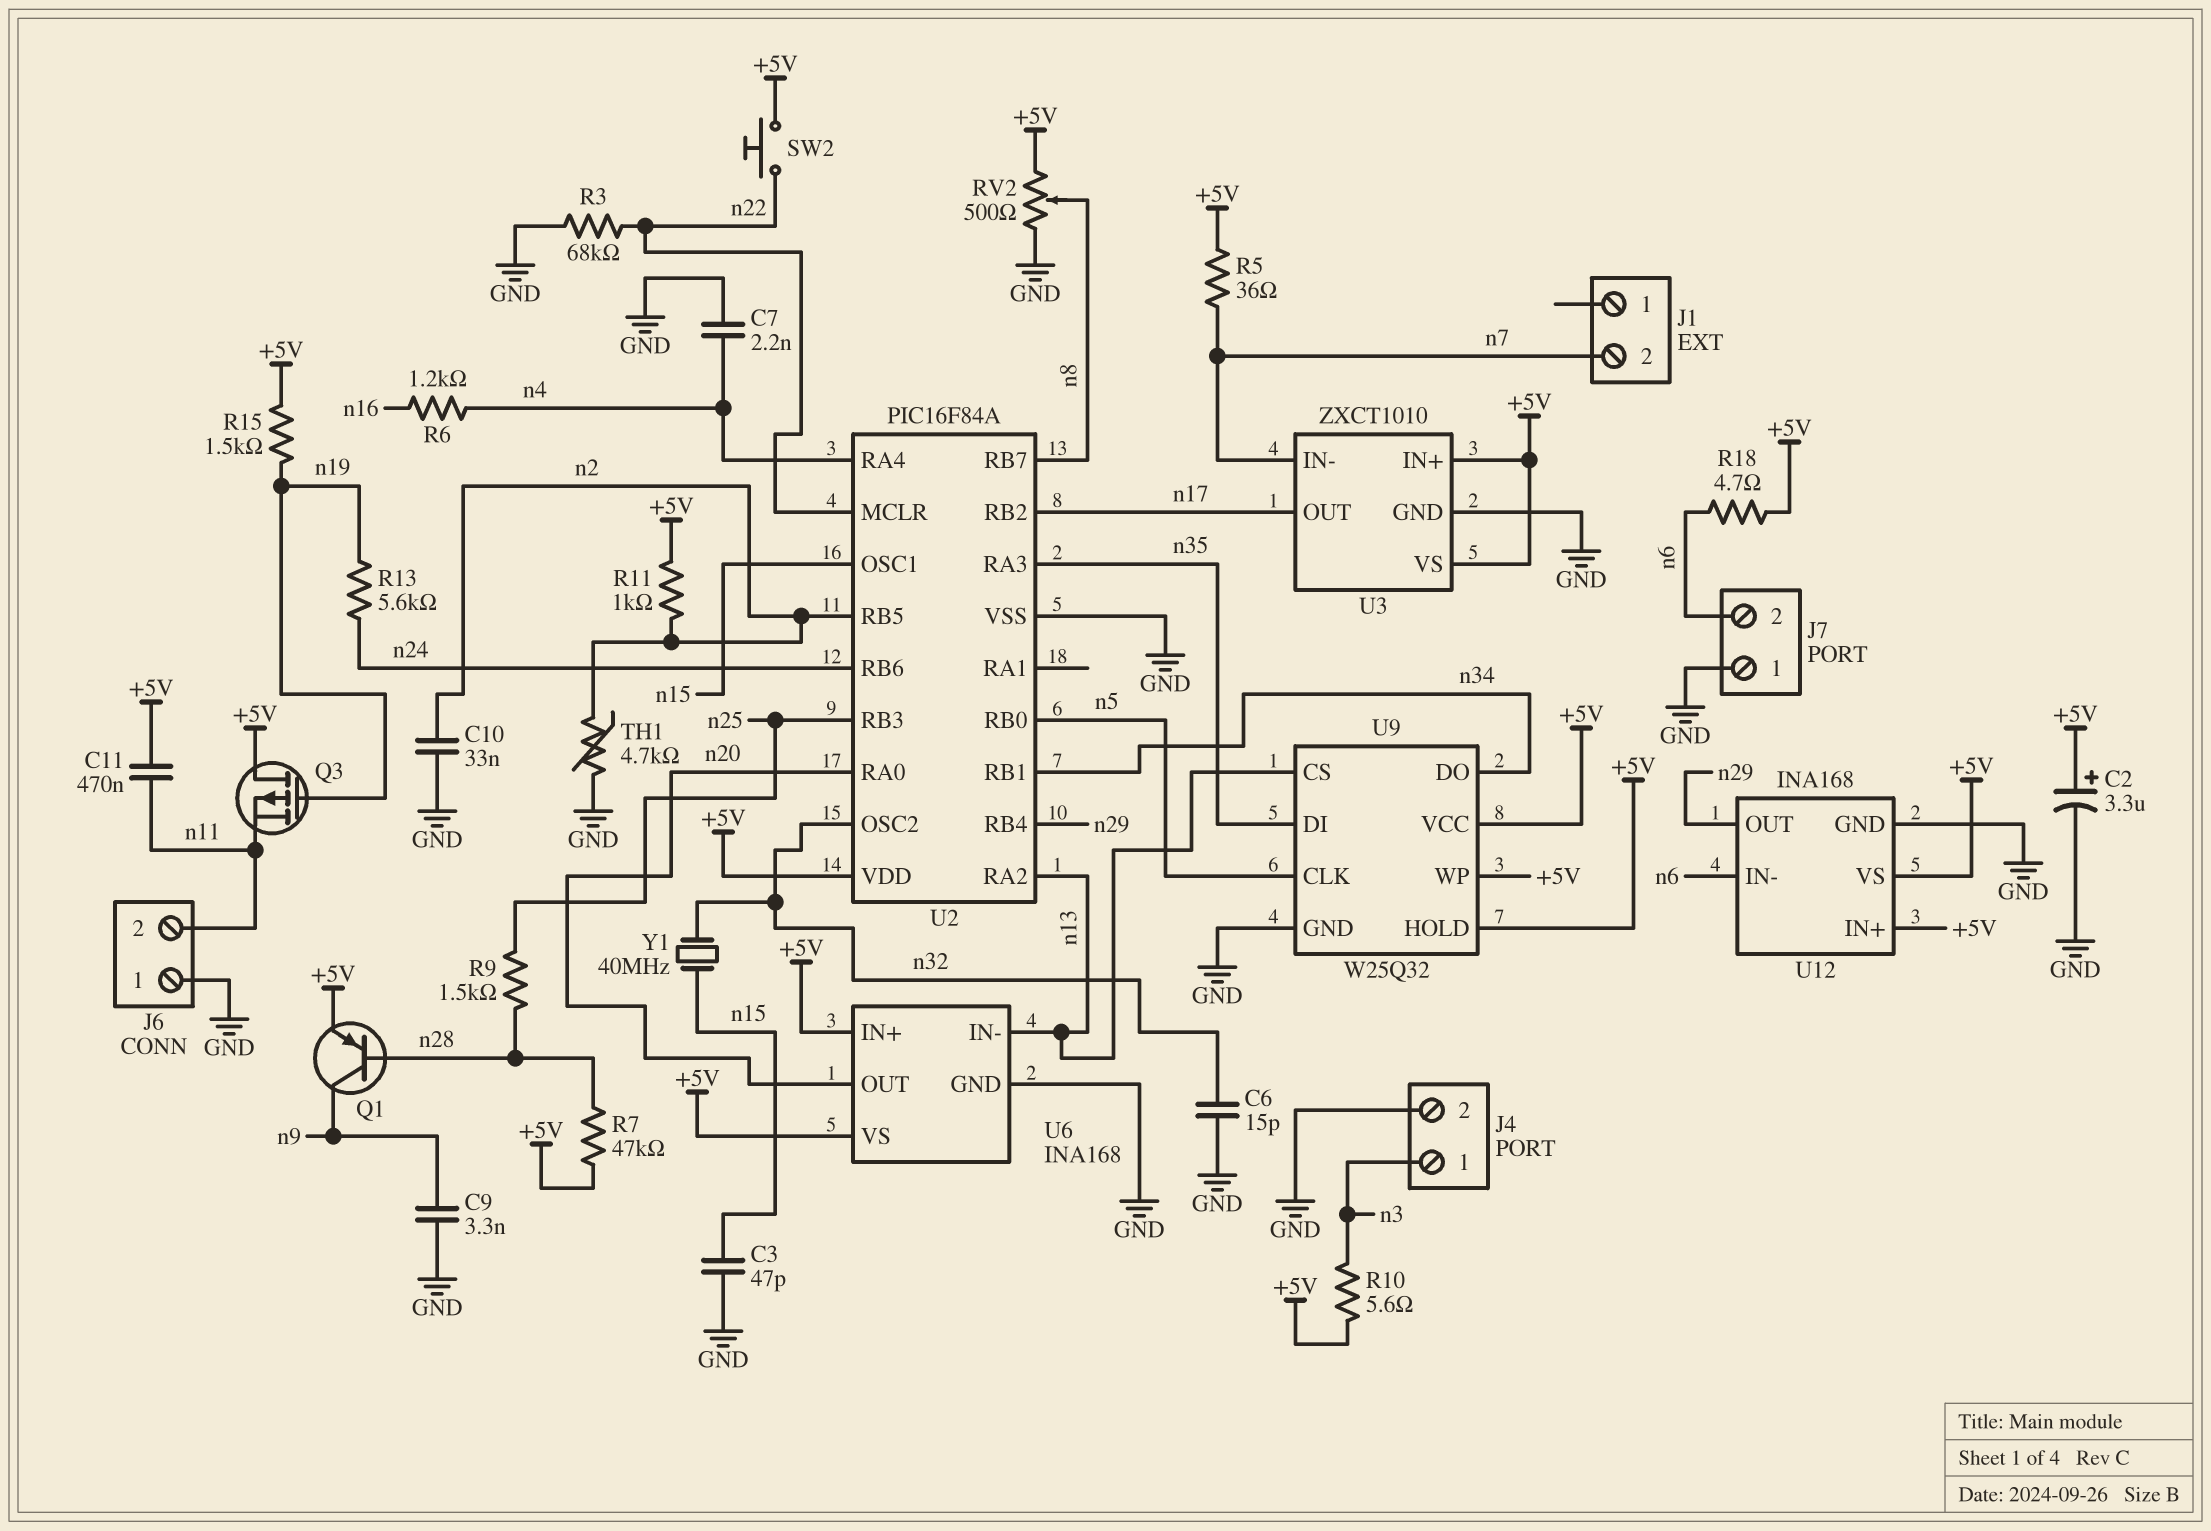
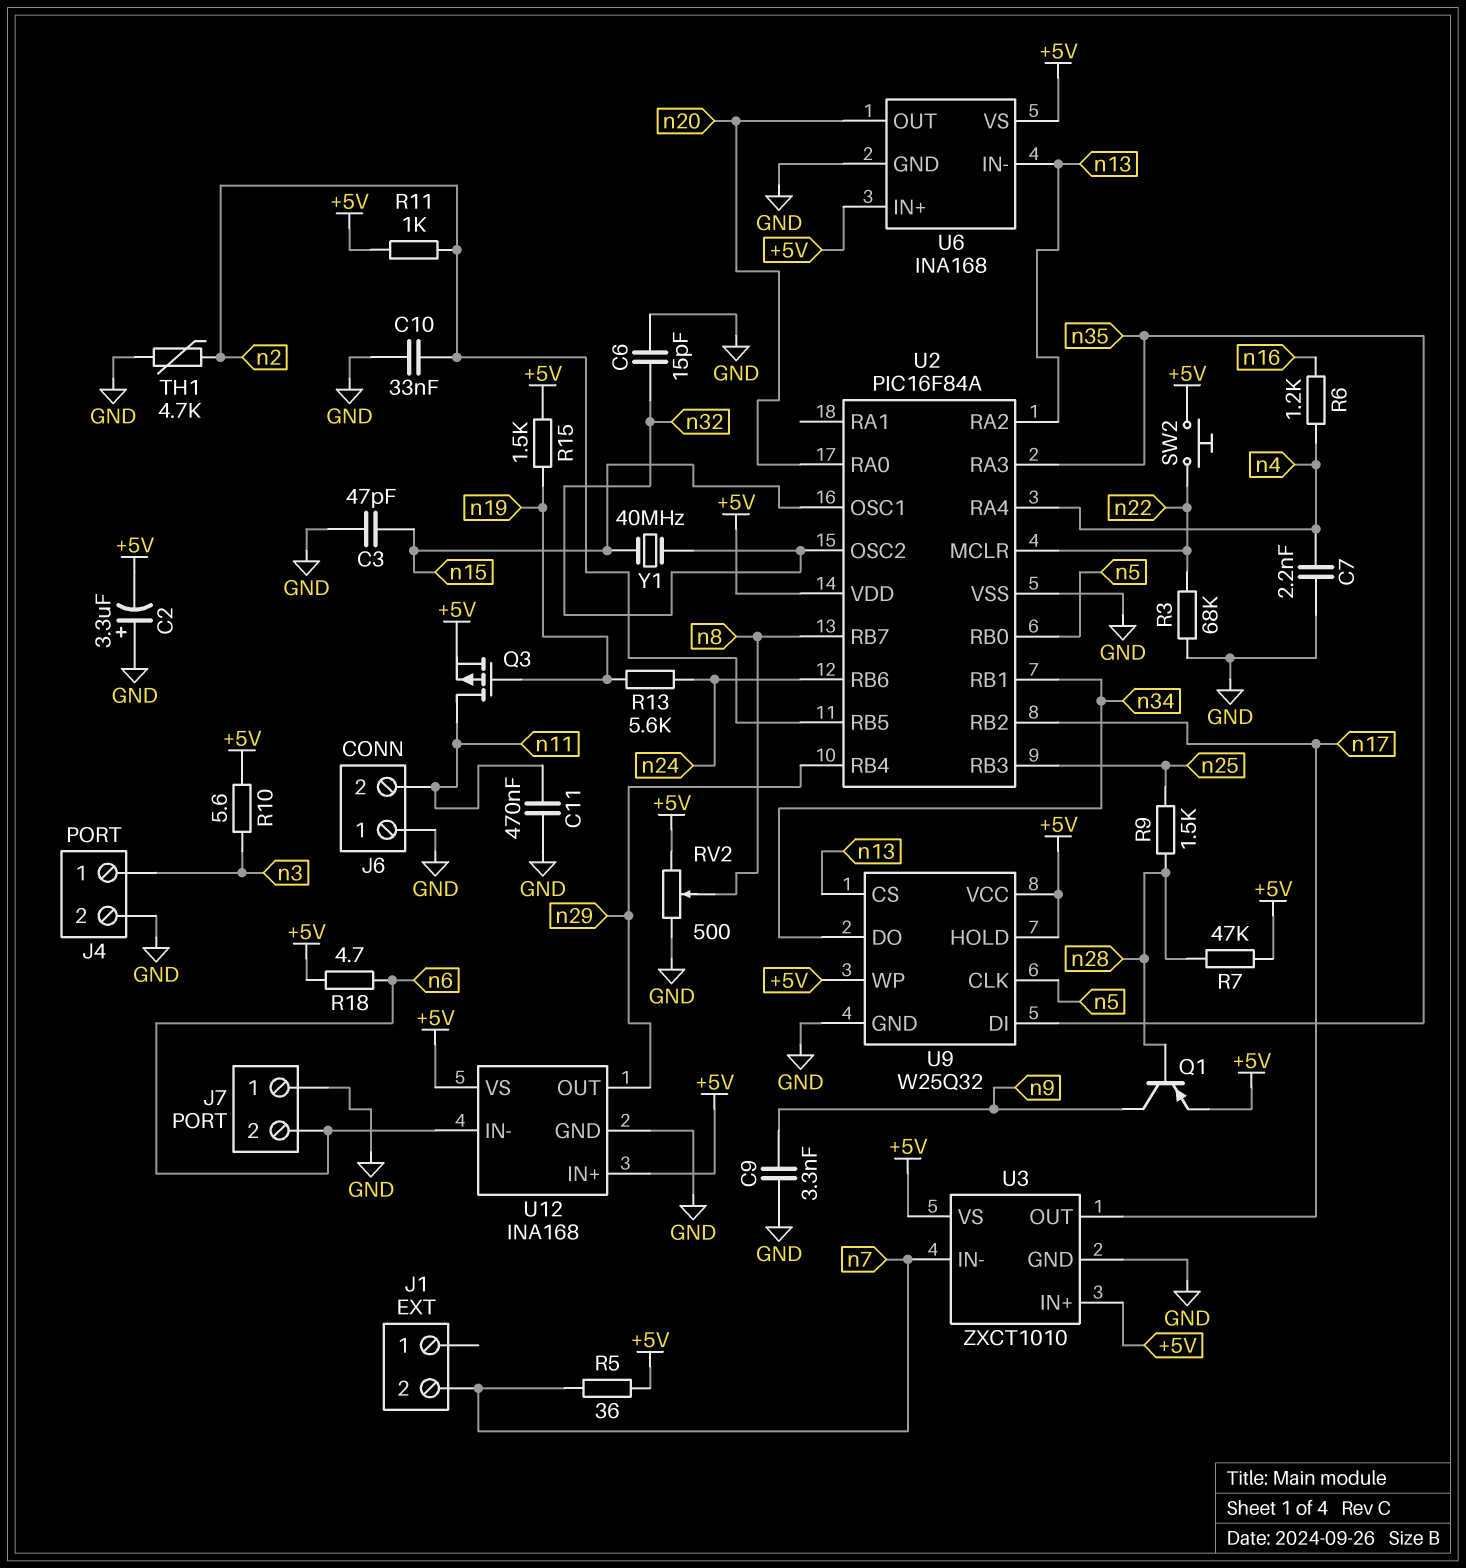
C2: 3.3uF (plus +5V, minus GND) -> 3.3uF (plus GND, minus +5V)
C11: 470nF (+5V, n11) -> 470nF (GND, n11)
Q3: PMOS (G n19, D +5V, S n11) -> PMOS (G n19, D n11, S +5V)

